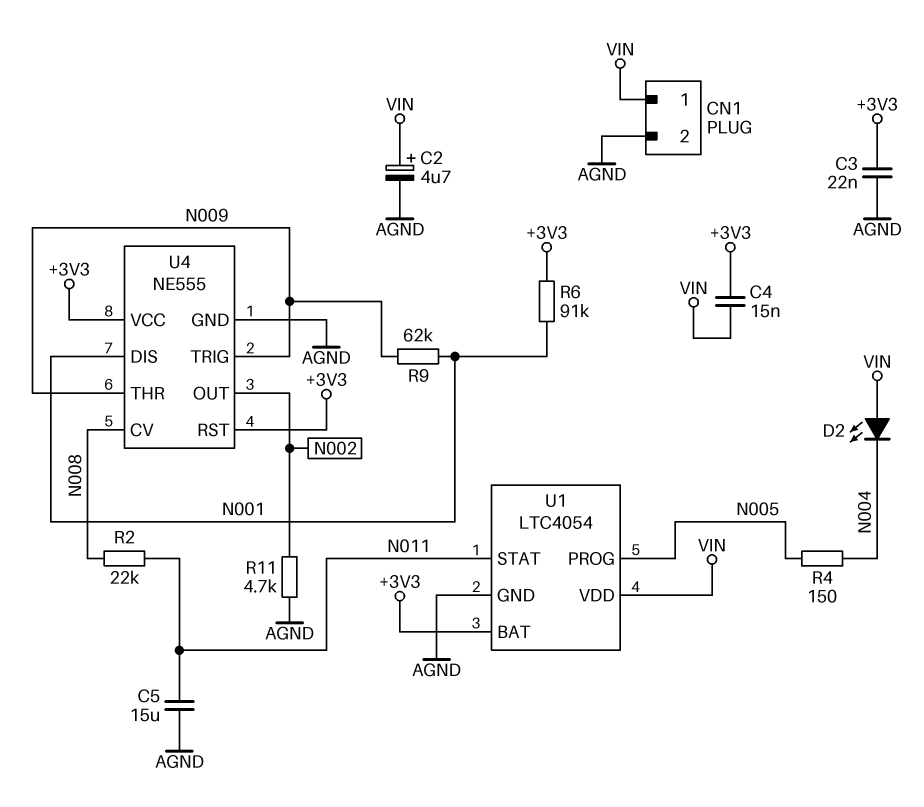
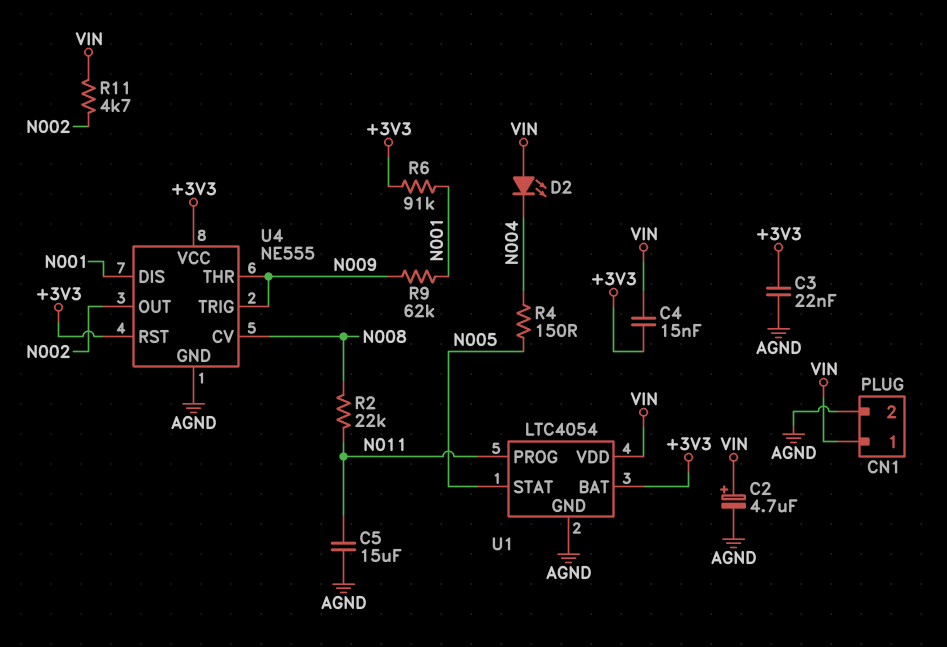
R11: 4.7k (AGND, N002) -> 4.7k (N002, VIN)
U1 pin PROG: N005 -> N011
U1 pin STAT: N011 -> N005

